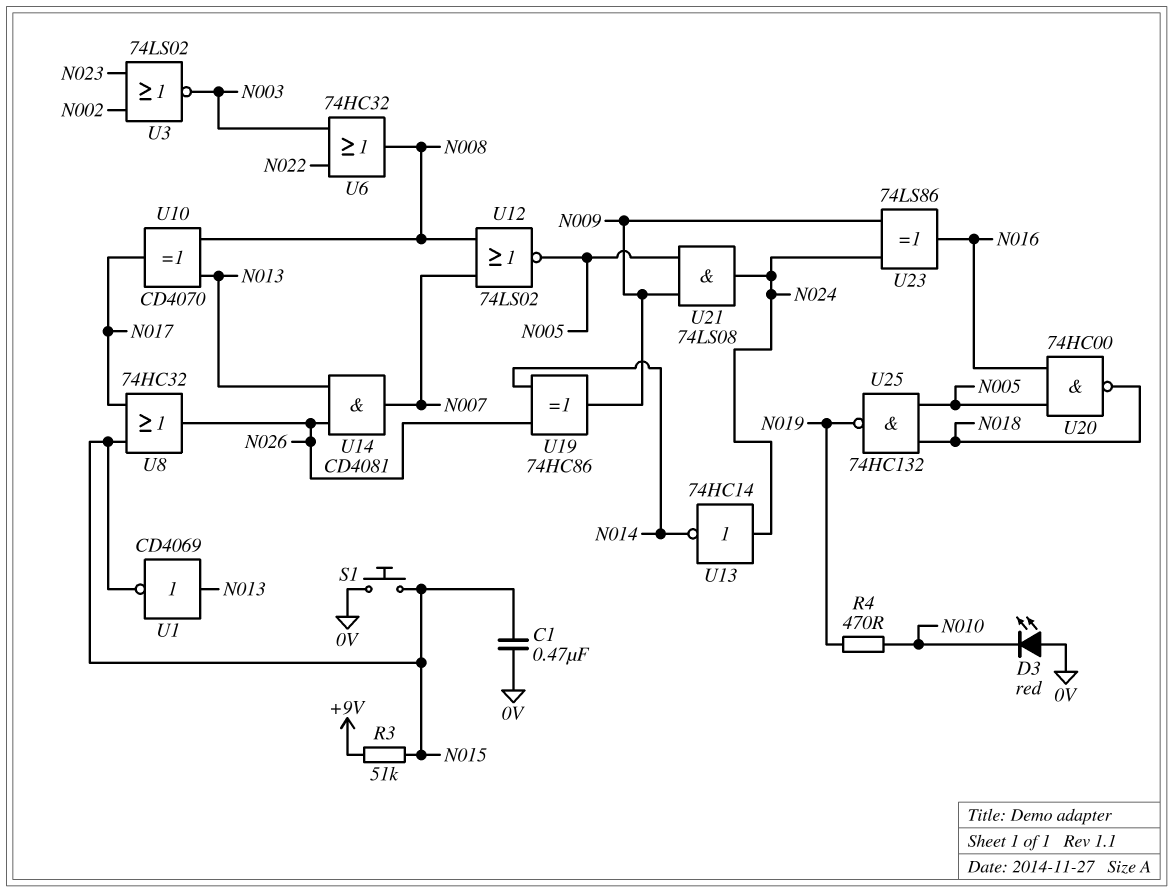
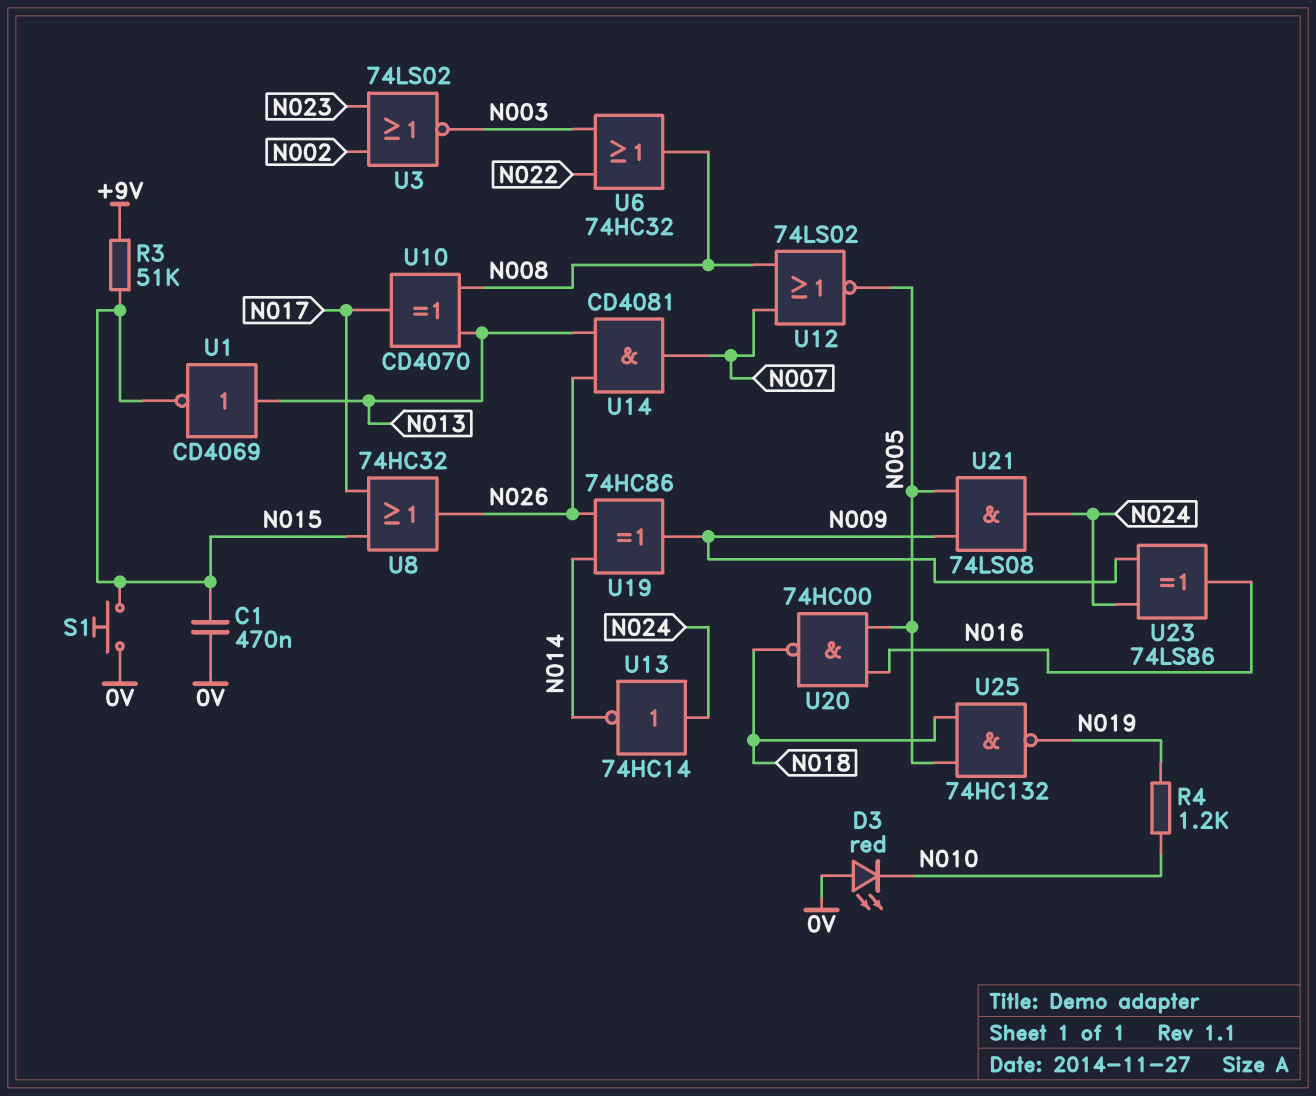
R4: 470 (N010, N019) -> 1.2k (N010, N019)

